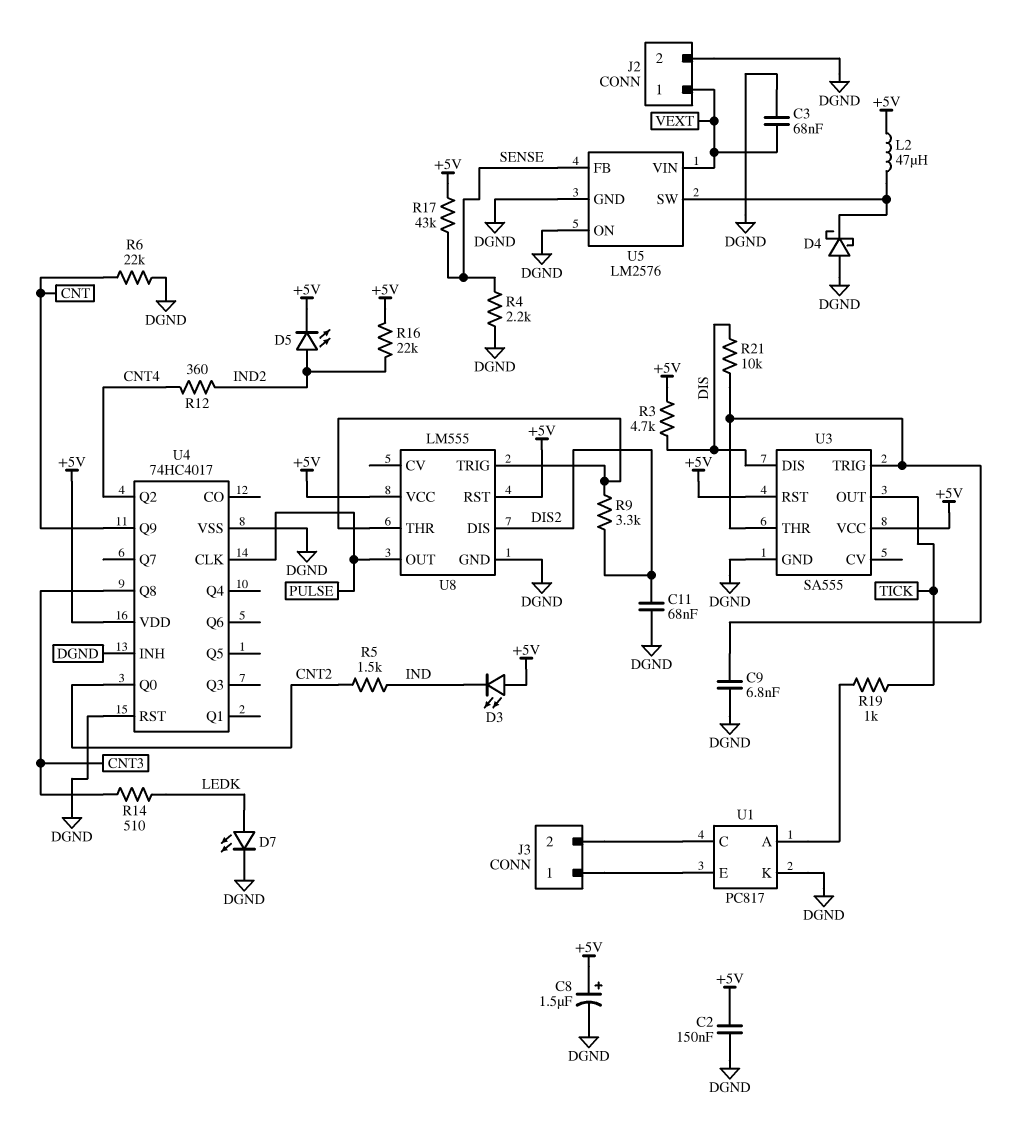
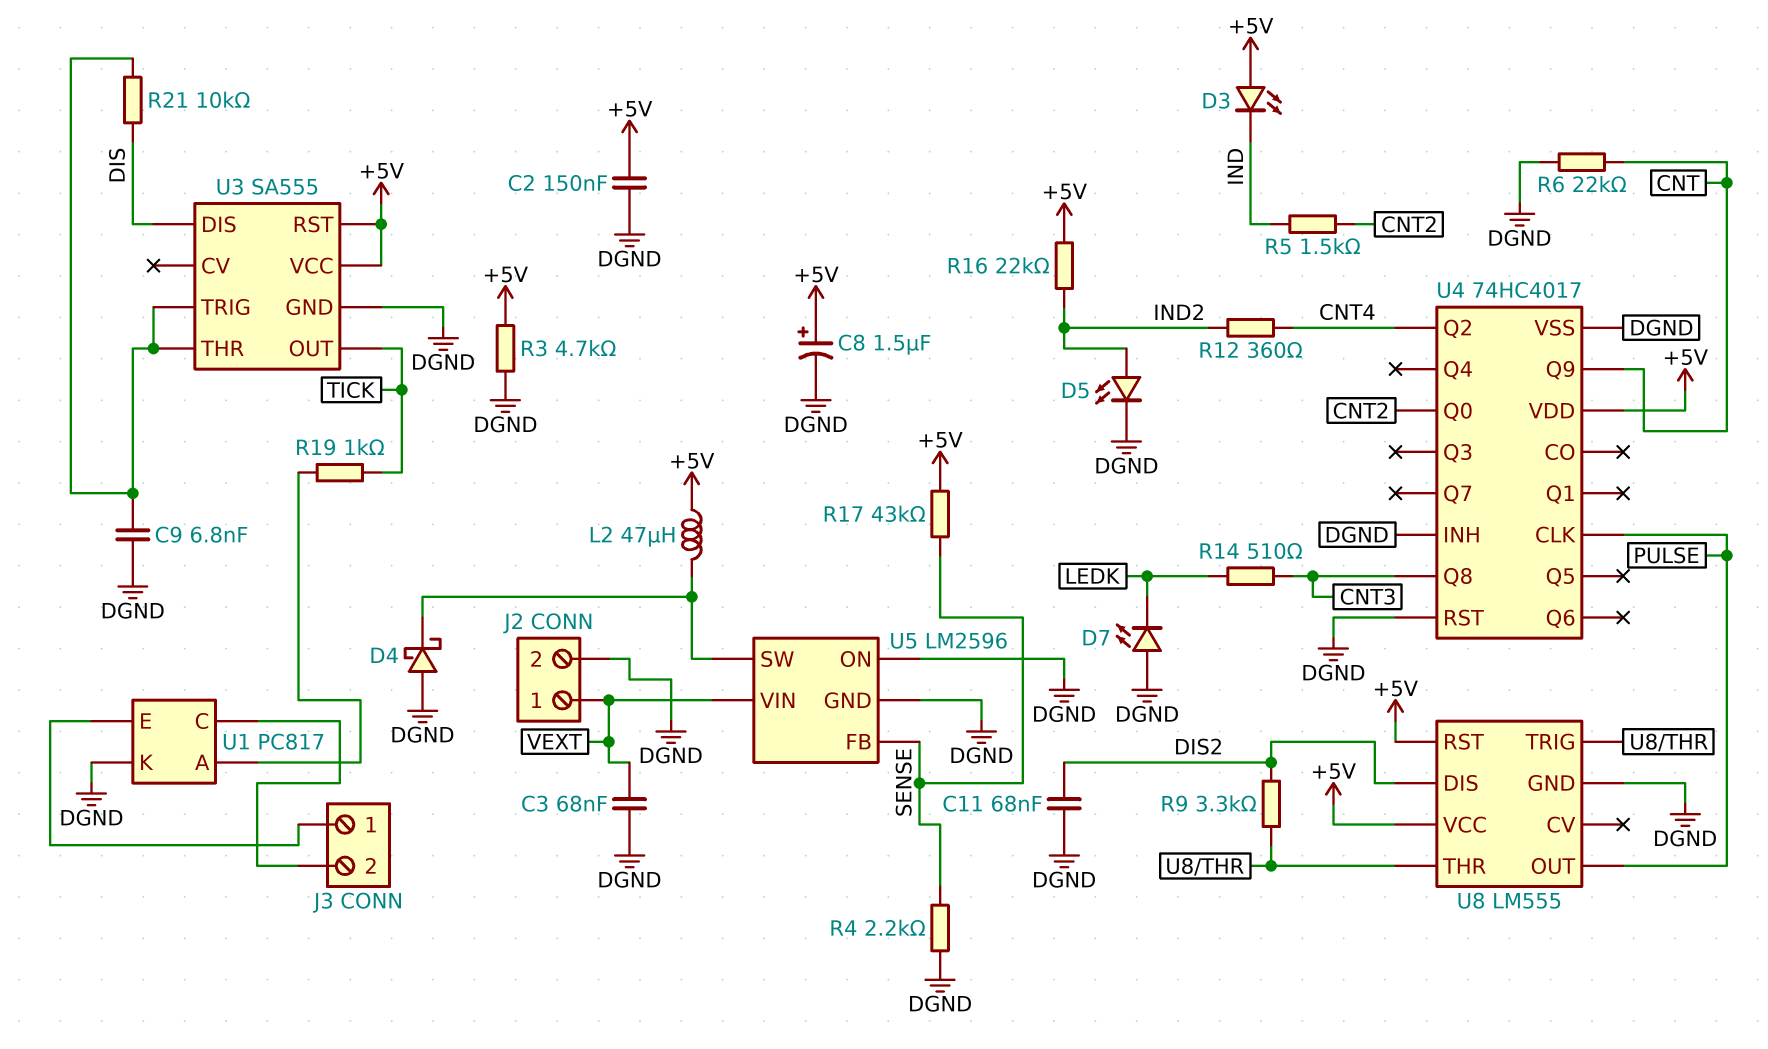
D5: LED (A IND2, K +5V) -> LED (A IND2, K DGND)
D7: LED (A LEDK, K DGND) -> LED (A DGND, K LEDK)
R3: 4.7k (+5V, DIS) -> 4.7k (+5V, DGND)
U5: LM2576 -> LM2596

